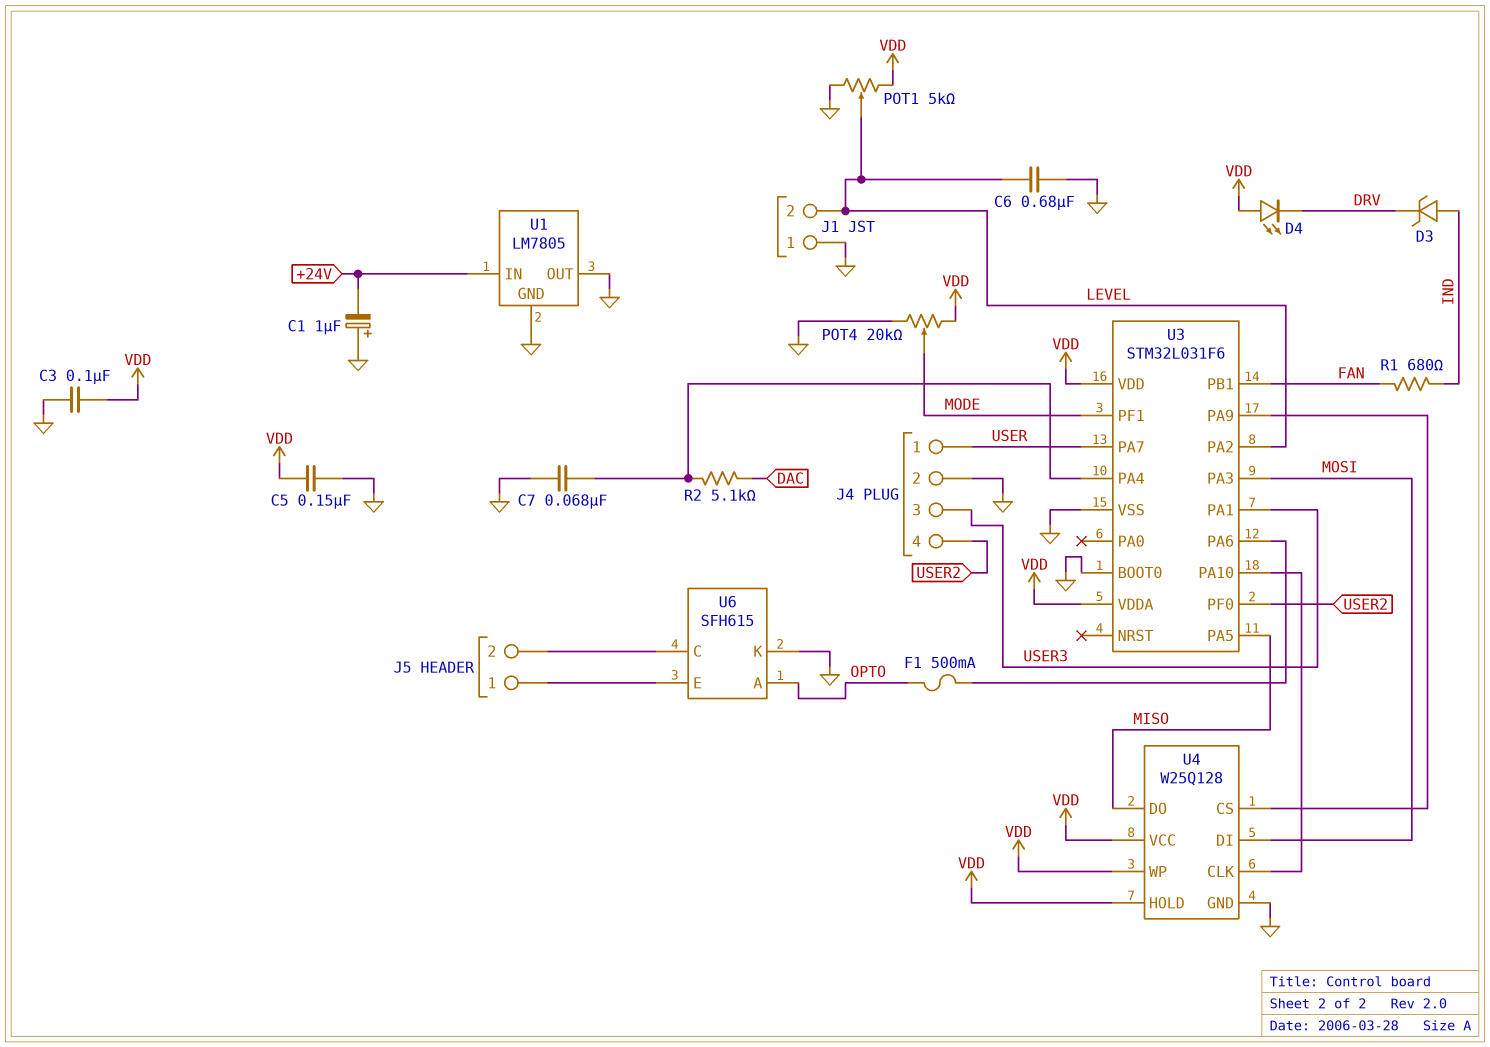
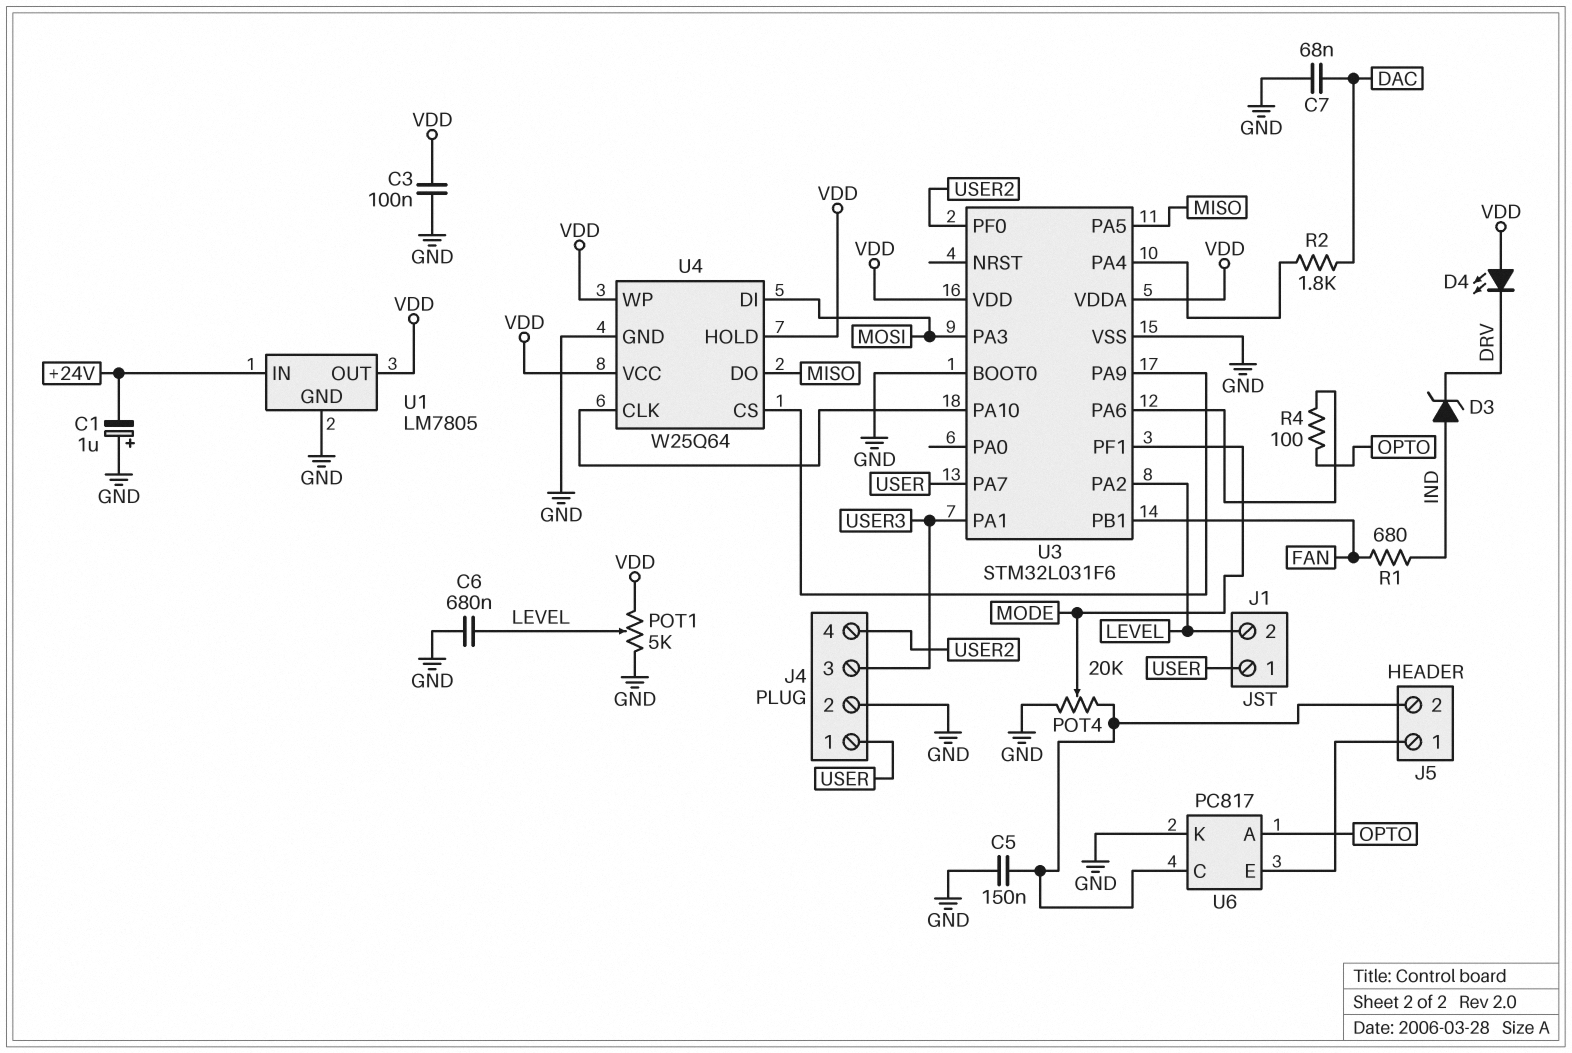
C5: 150nF (GND, VDD) -> 150nF (GND, J5/2)
C7: 68nF (GND, U3/PA4) -> 68nF (DAC, GND)
F1: 500mA (OPTO, U3/PA6) -> none
J1 pin 1: GND -> USER
POT4: 20k (GND, VDD, wiper MODE) -> 20k (GND, J5/2, wiper MODE)
R2: 5.1k (DAC, U3/PA4) -> 1.8k (DAC, U3/PA4)
R4: none -> 100 (OPTO, U3/PA6)
U1 pin OUT: GND -> VDD
U4: W25Q128 -> W25Q64
U6: SFH615 -> PC817

